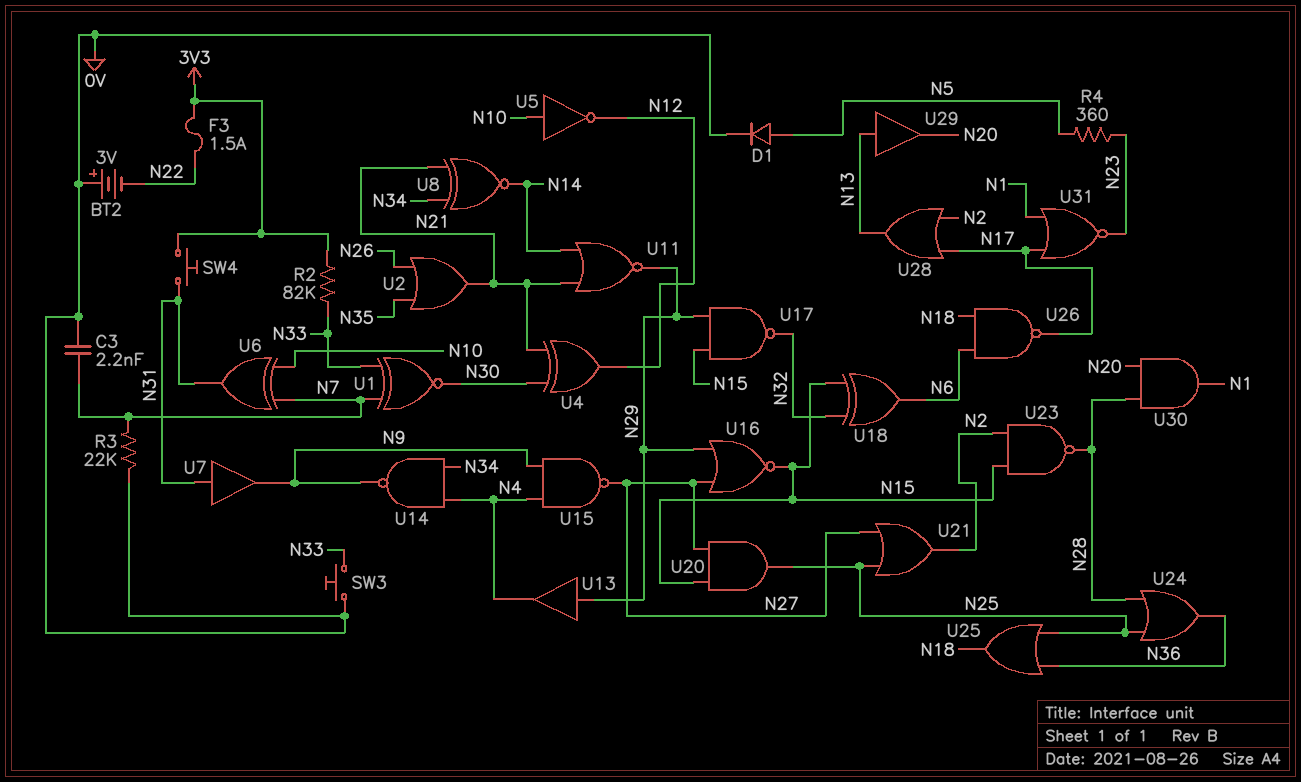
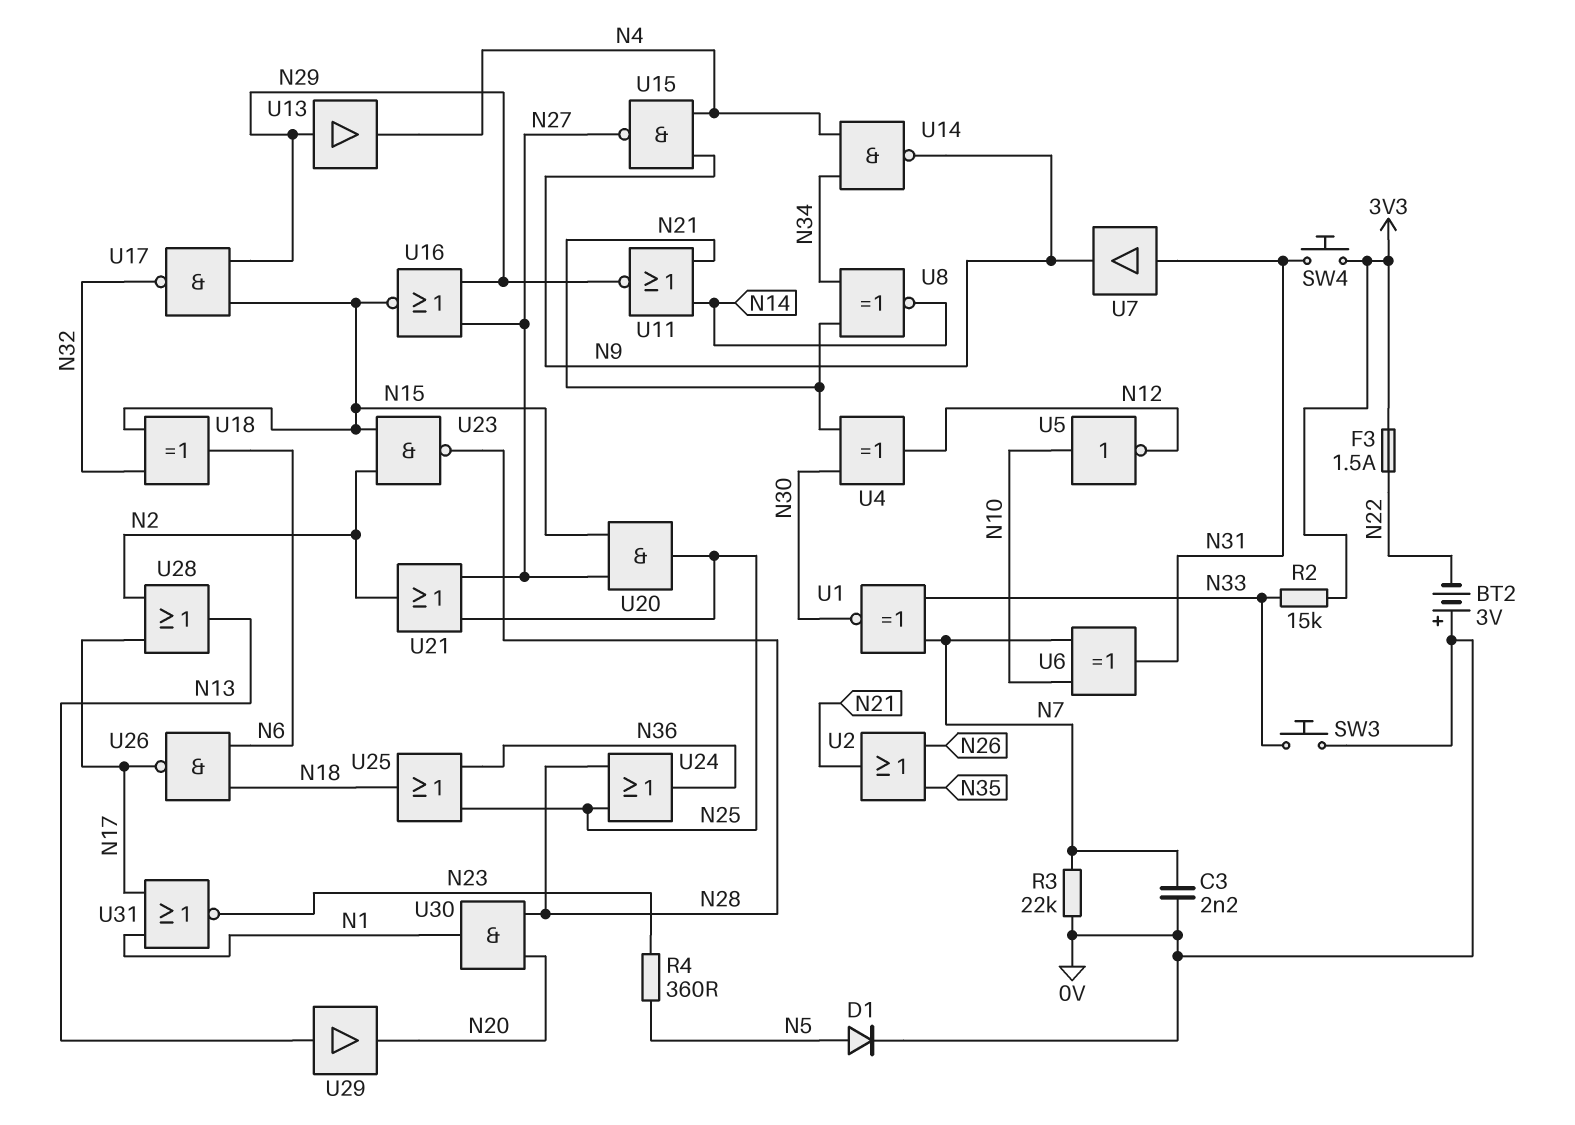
R2: 82k (3V3, N33) -> 15k (3V3, N33)

